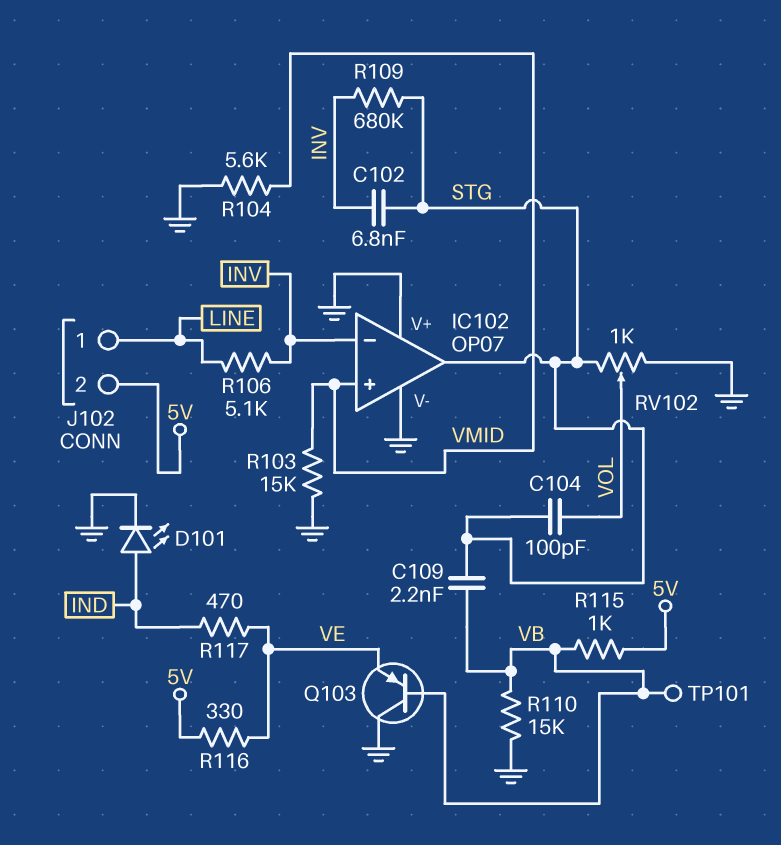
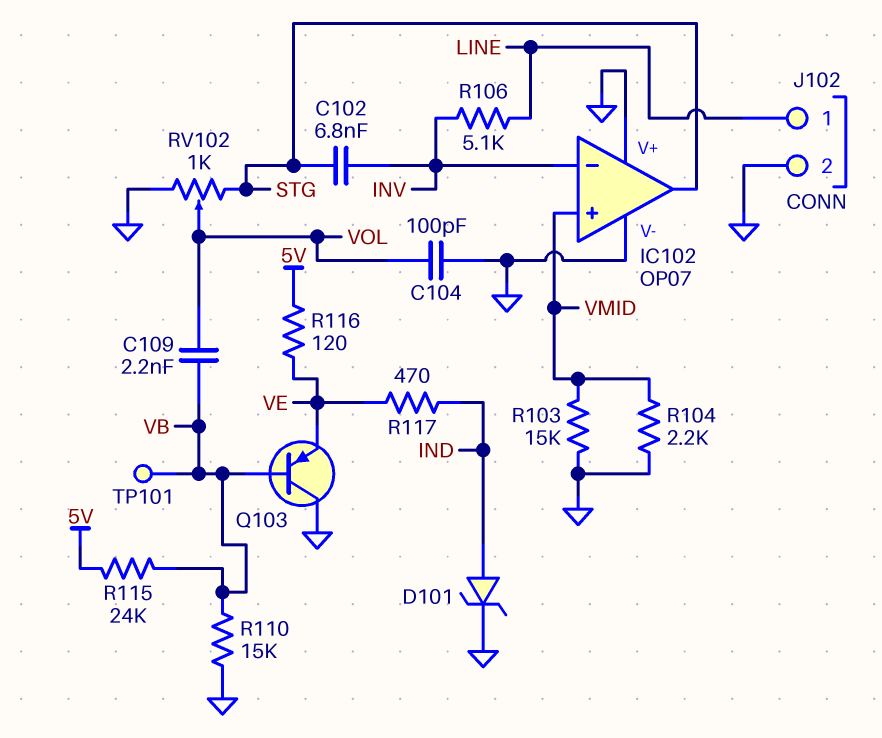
C104: 100pF (STG, VOL) -> 100pF (GND, VOL)
C109: 2.2nF (STG, VB) -> 2.2nF (VB, VOL)
D101: LED (A IND, K GND) -> zener (A IND, K GND)
J102 pin 2: 5V -> GND
R104: 5.6k (GND, VMID) -> 2.2k (GND, VMID)
R109: 680k (INV, STG) -> none
R115: 1k (5V, VB) -> 24k (5V, VB)
R116: 330 (5V, VE) -> 120 (5V, VE)

